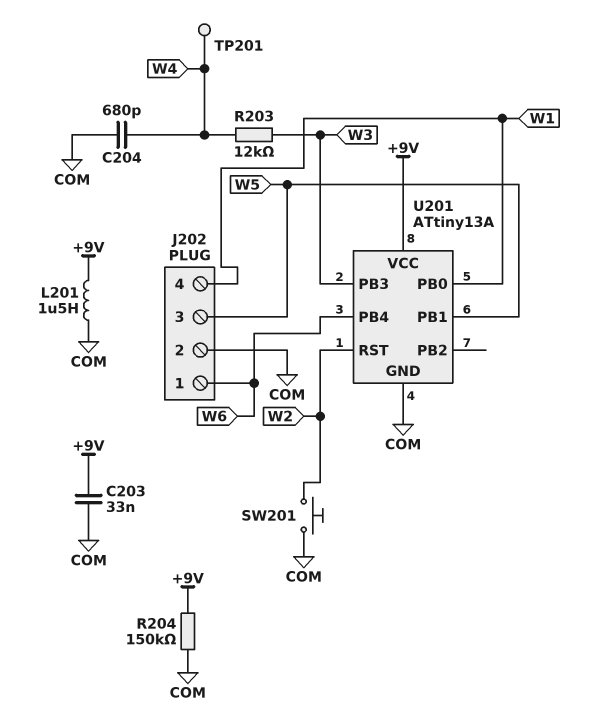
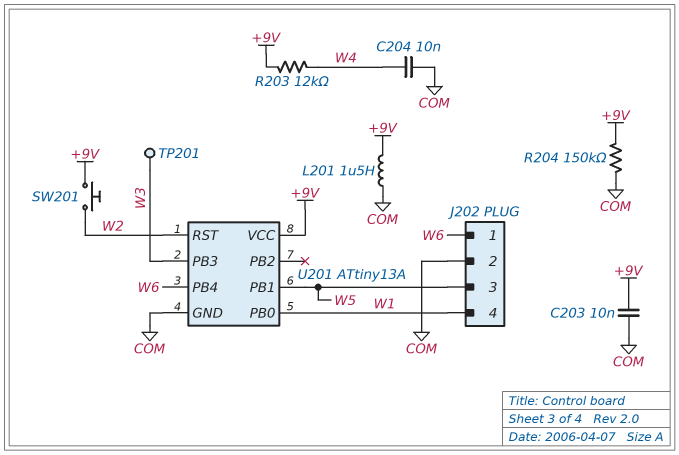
C203: 33nF (+9V, COM) -> 10nF (+9V, COM)
C204: 680pF (COM, W4) -> 10nF (COM, W4)
R203: 12k (W3, W4) -> 12k (+9V, W4)
SW201: button (COM, W2) -> button (+9V, W2)
TP201: test point (W4) -> test point (W3)

